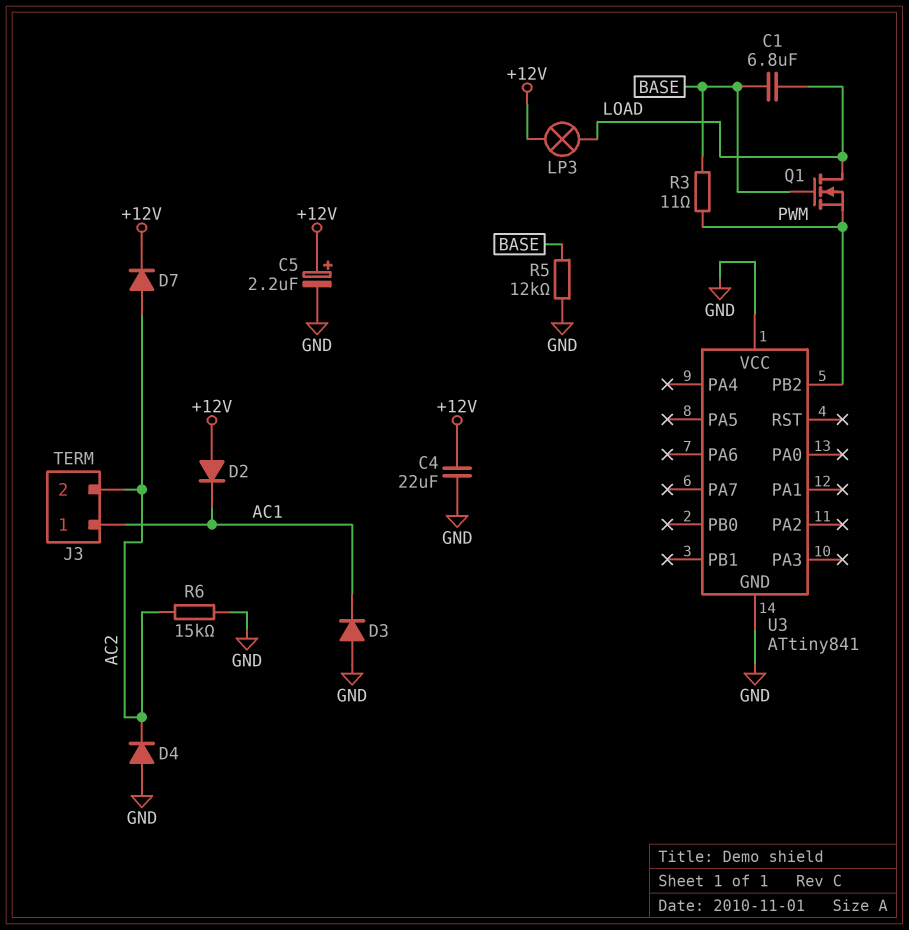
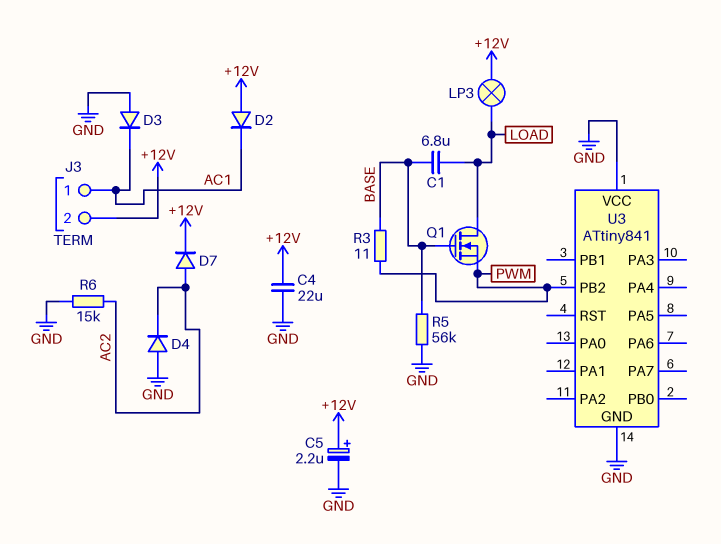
J3 pin 2: AC2 -> +12V
R5: 12k (BASE, GND) -> 56k (BASE, GND)

